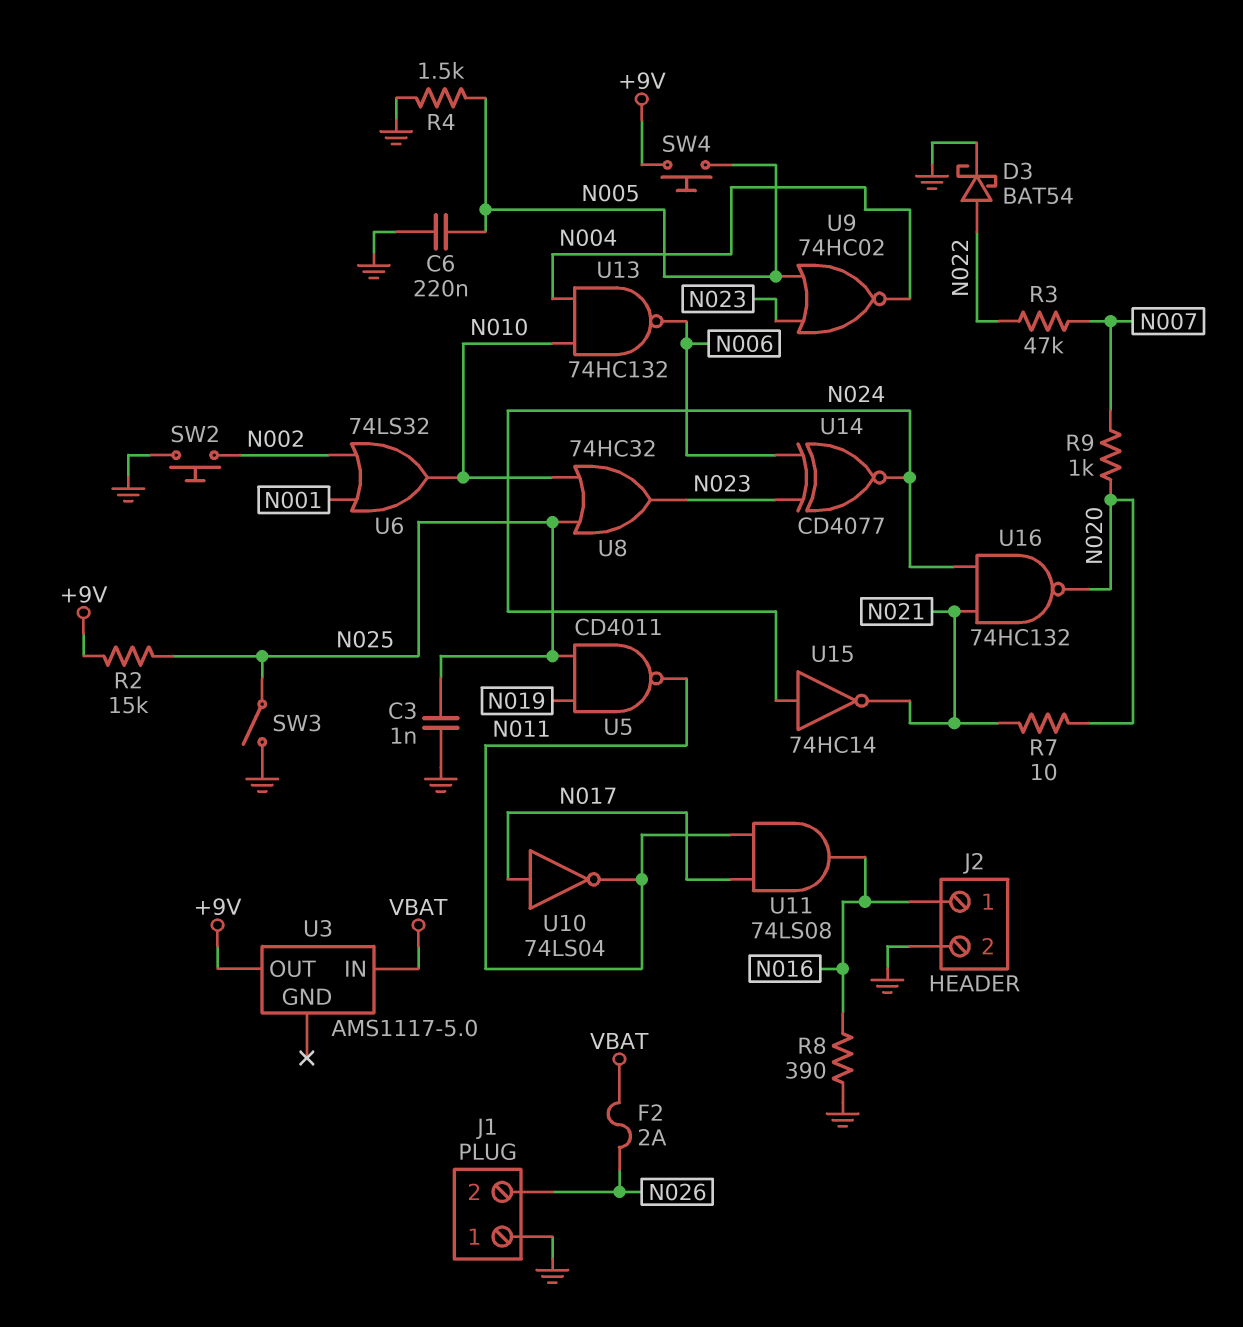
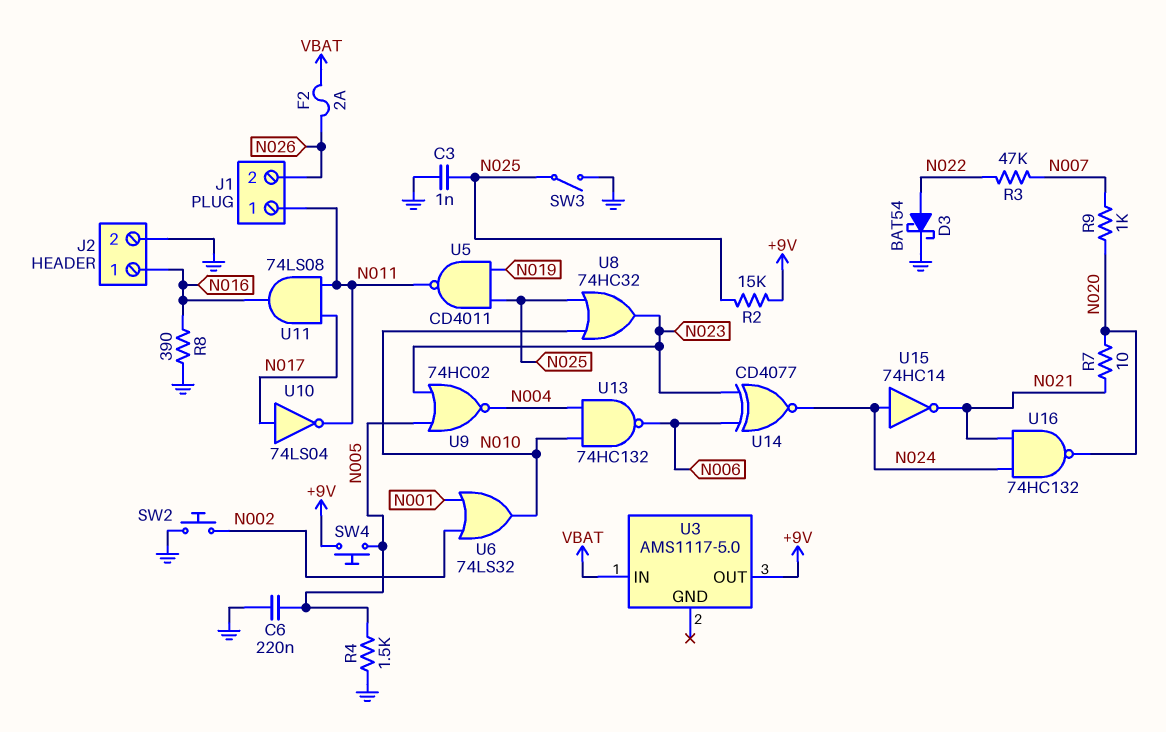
J1 pin 1: GND -> N011

